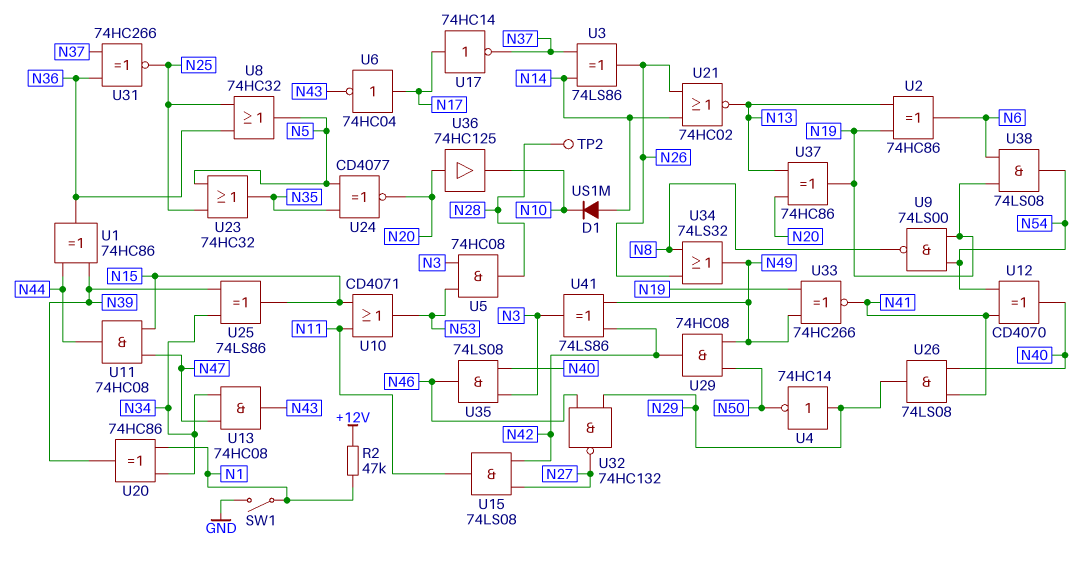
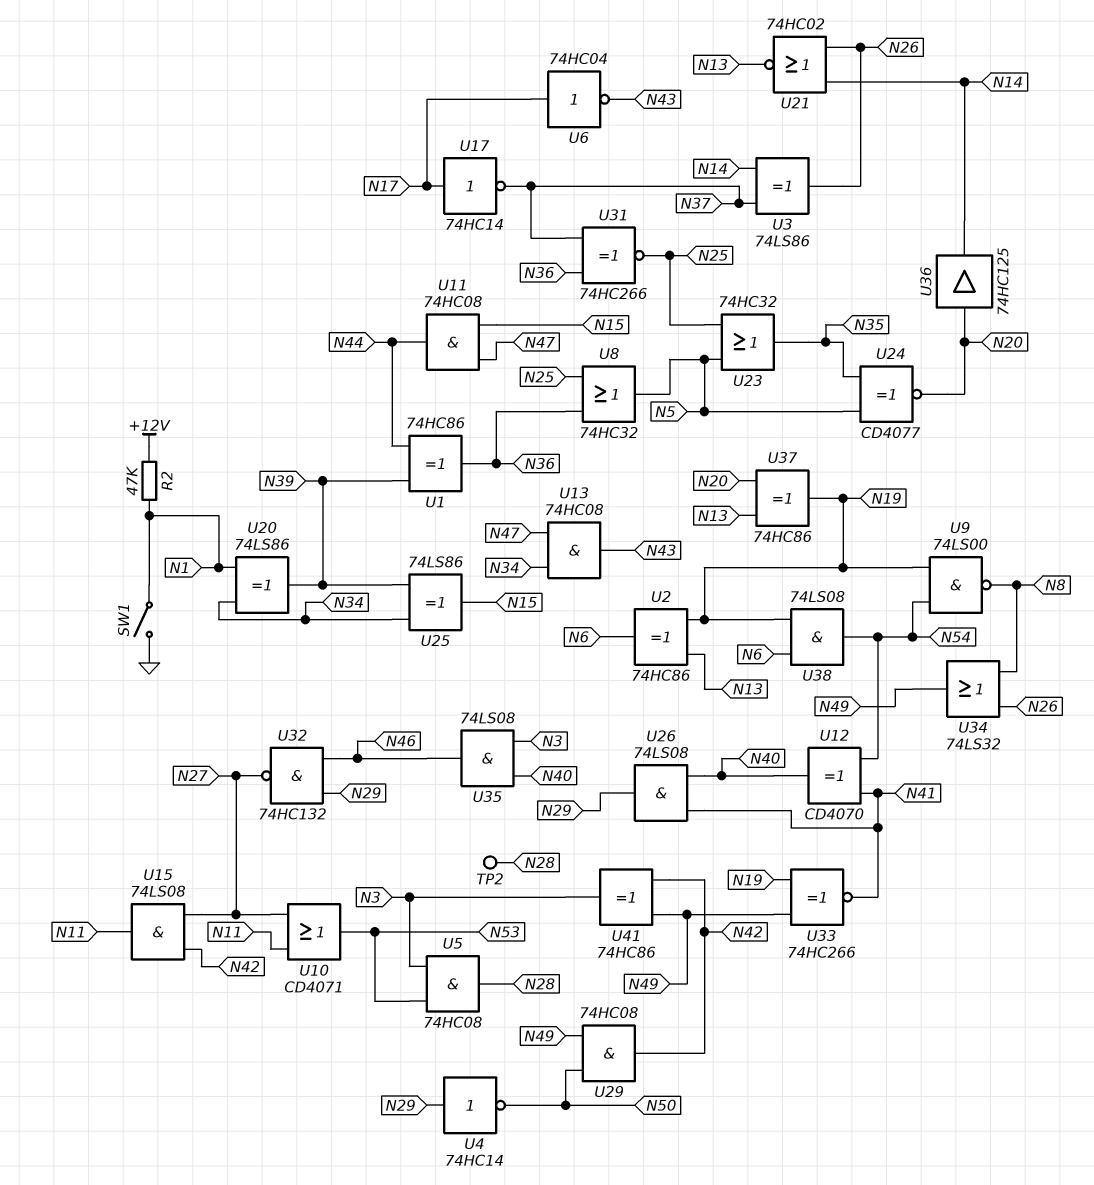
D1: diode US1M (A N14, K N10) -> none
U10: OR CD4071 (in N11, in N15, out N53) -> OR CD4071 (in N11, in N27, out N53)
U20: XOR 74HC86 (in N1, in N34, out N39) -> XOR 74LS86 (in N1, in N34, out N39)
U36: buffer 74HC125 (in N20, out N10) -> buffer 74HC125 (in N20, out N14)
U41: XOR 74LS86 (in N42, in N49, out N3) -> XOR 74HC86 (in N42, in N49, out N3)

